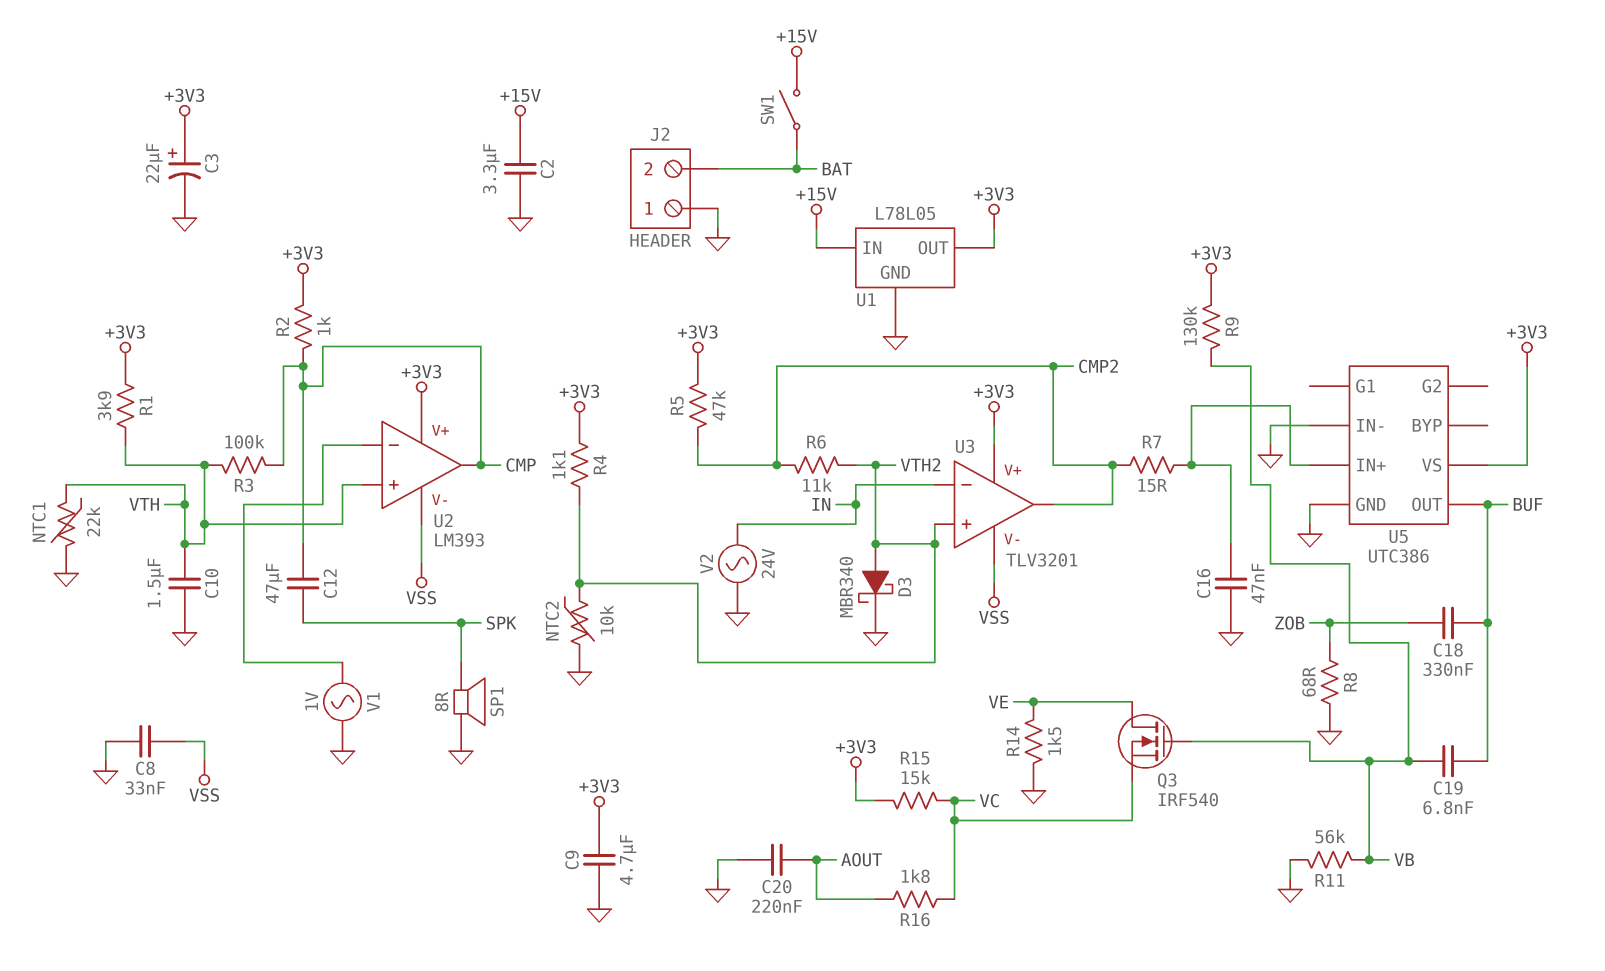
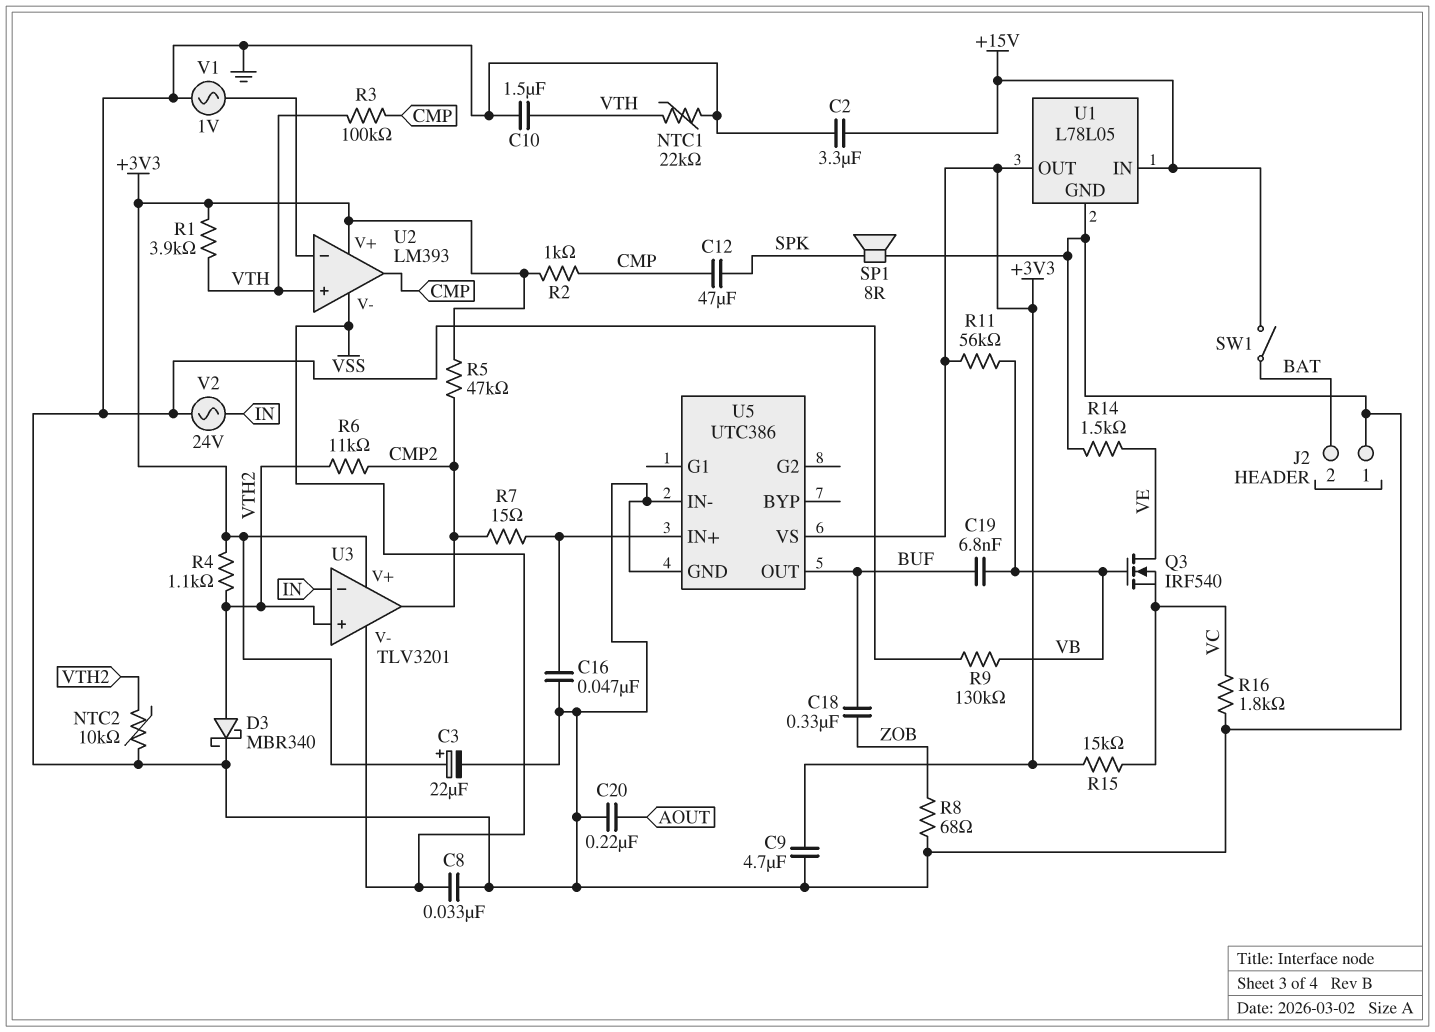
R9: 130k (+3V3, VB) -> 130k (GND, VB)
R11: 56k (GND, VB) -> 56k (+3V3, VB)
R16: 1.8k (AOUT, VC) -> 1.8k (GND, VC)

